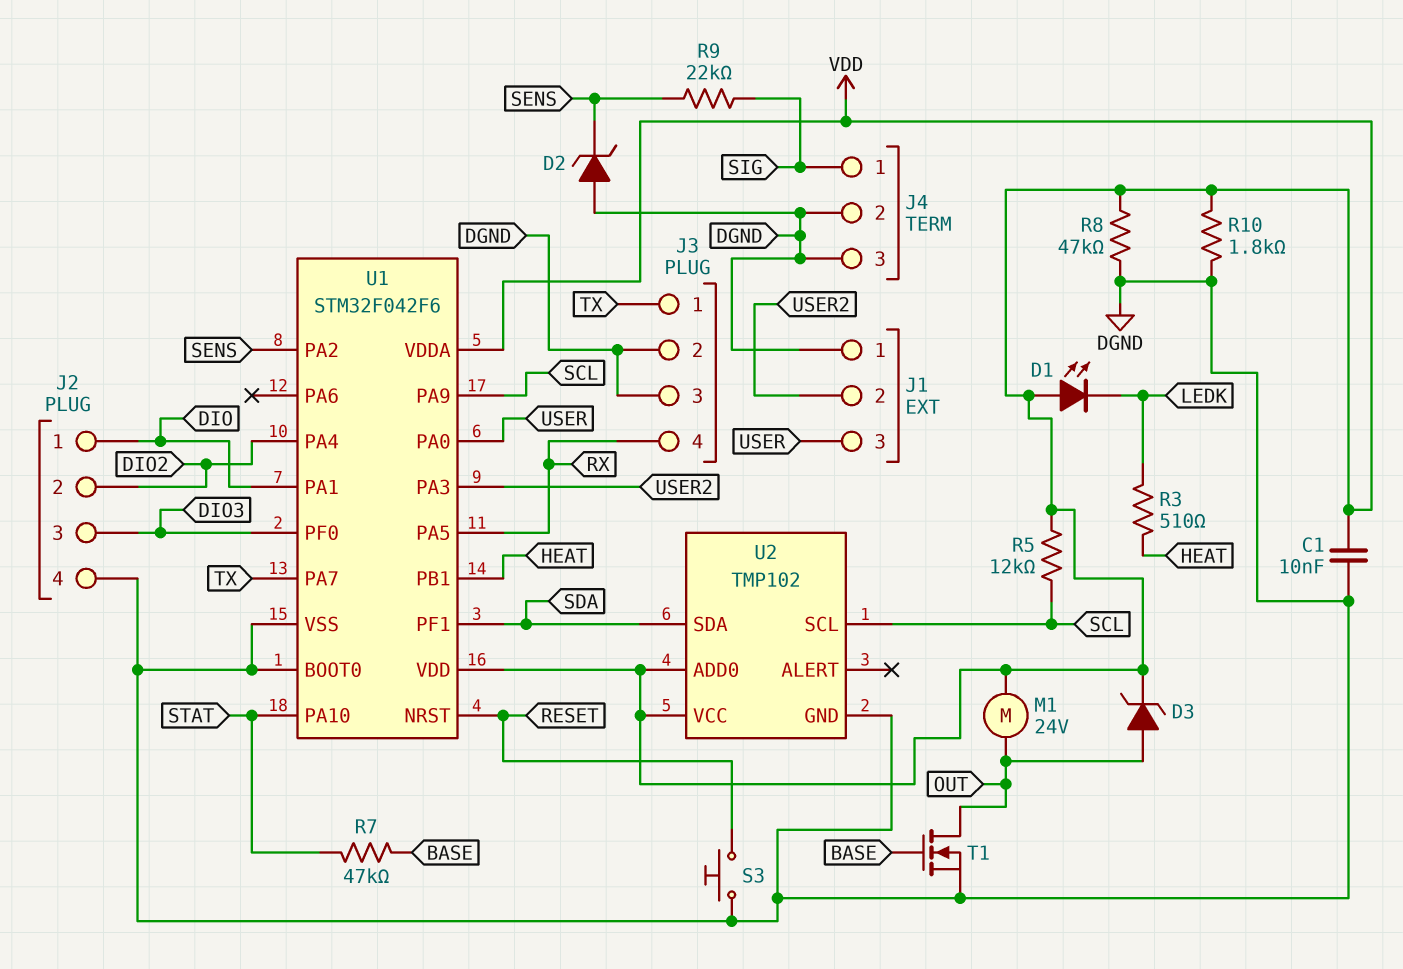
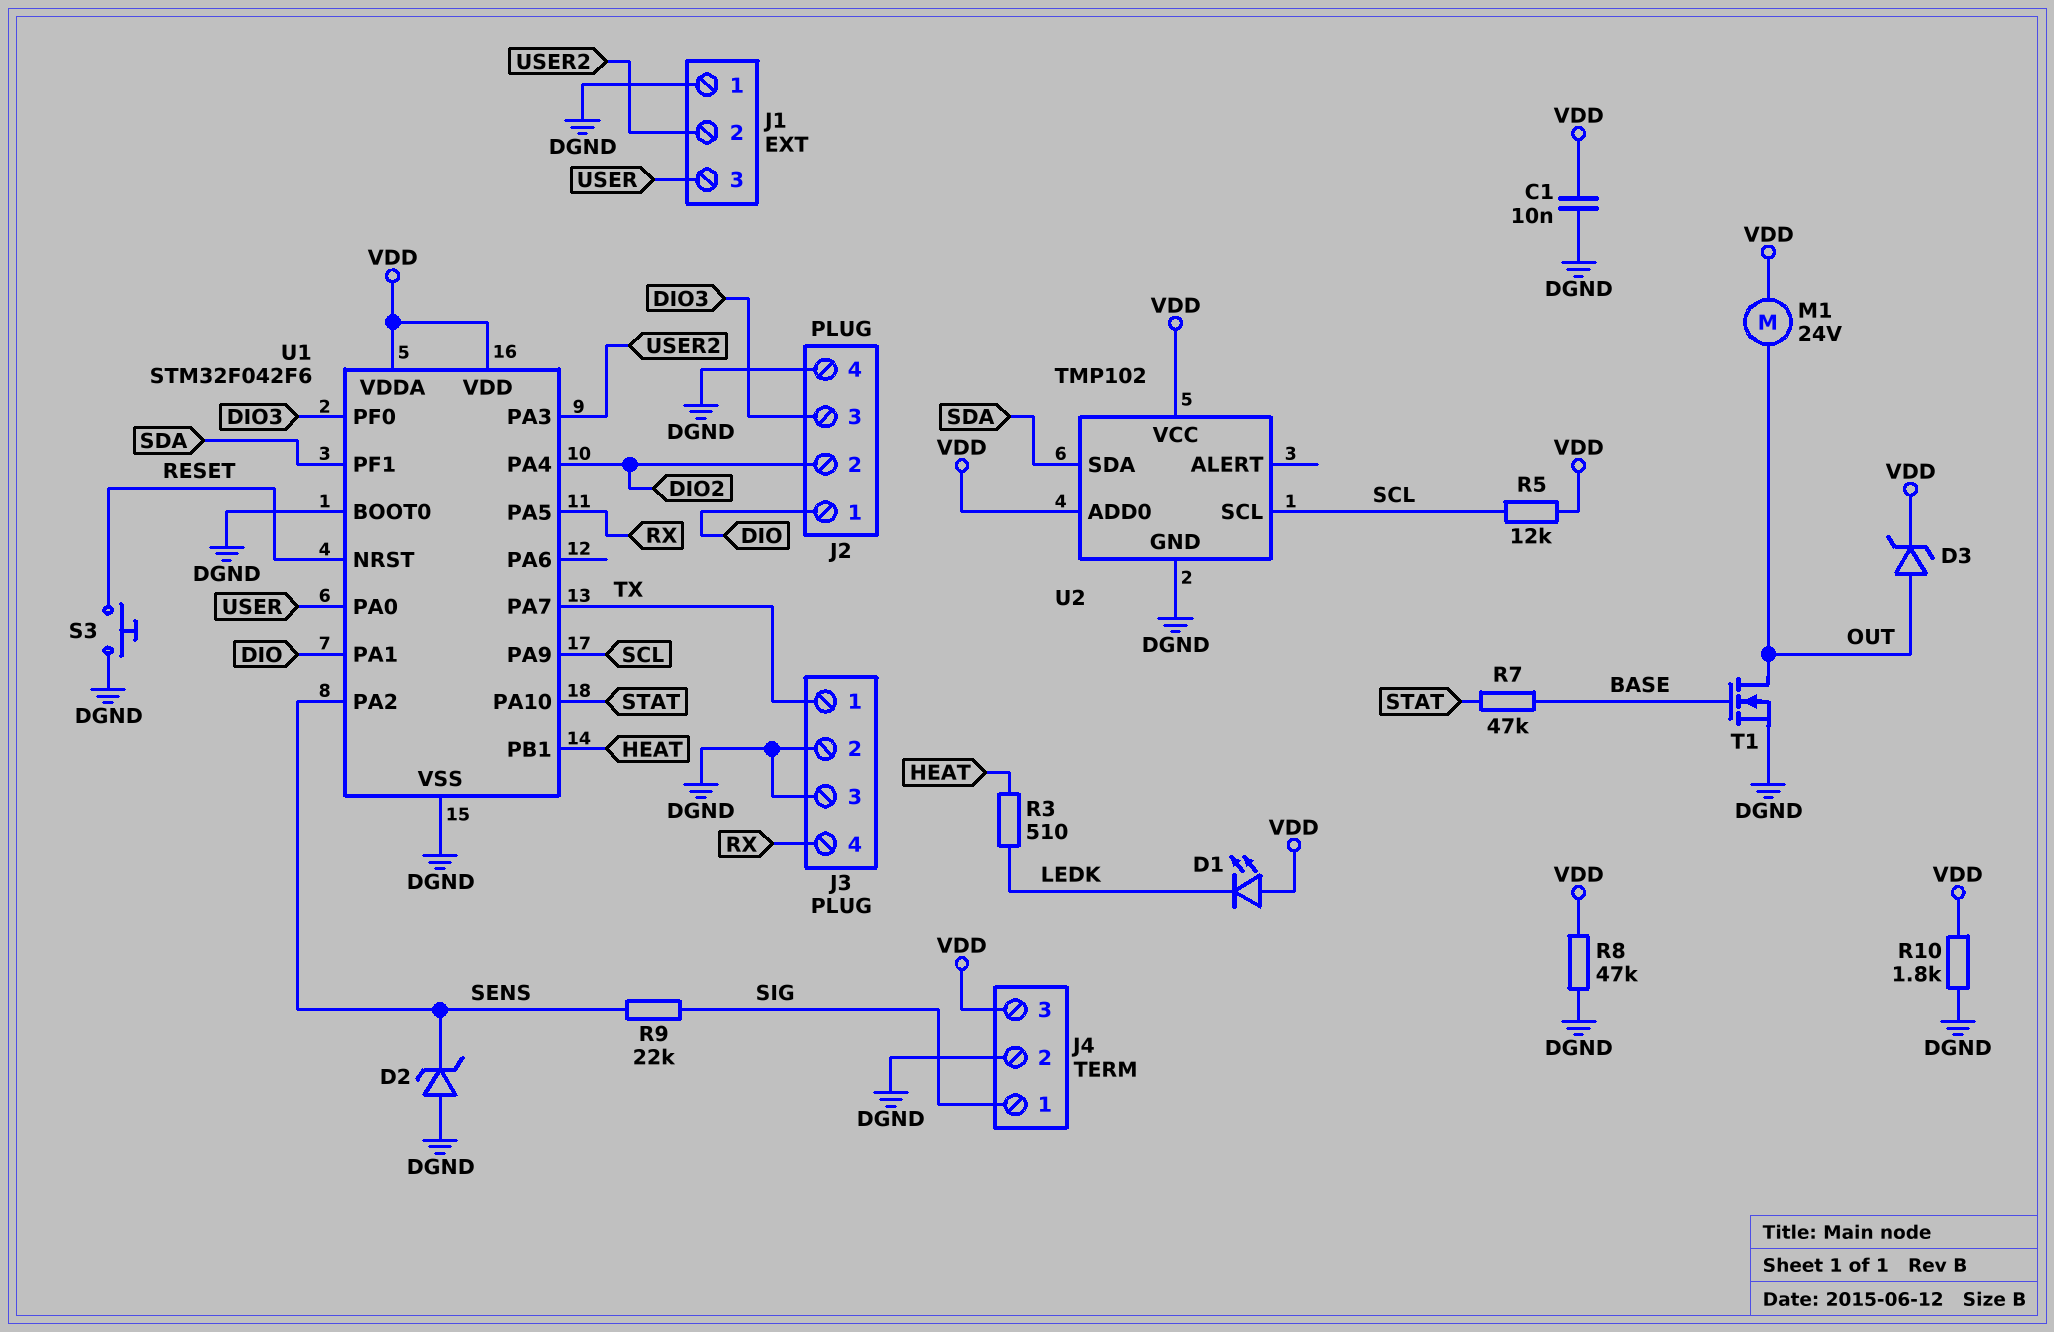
J4 pin 3: DGND -> VDD

